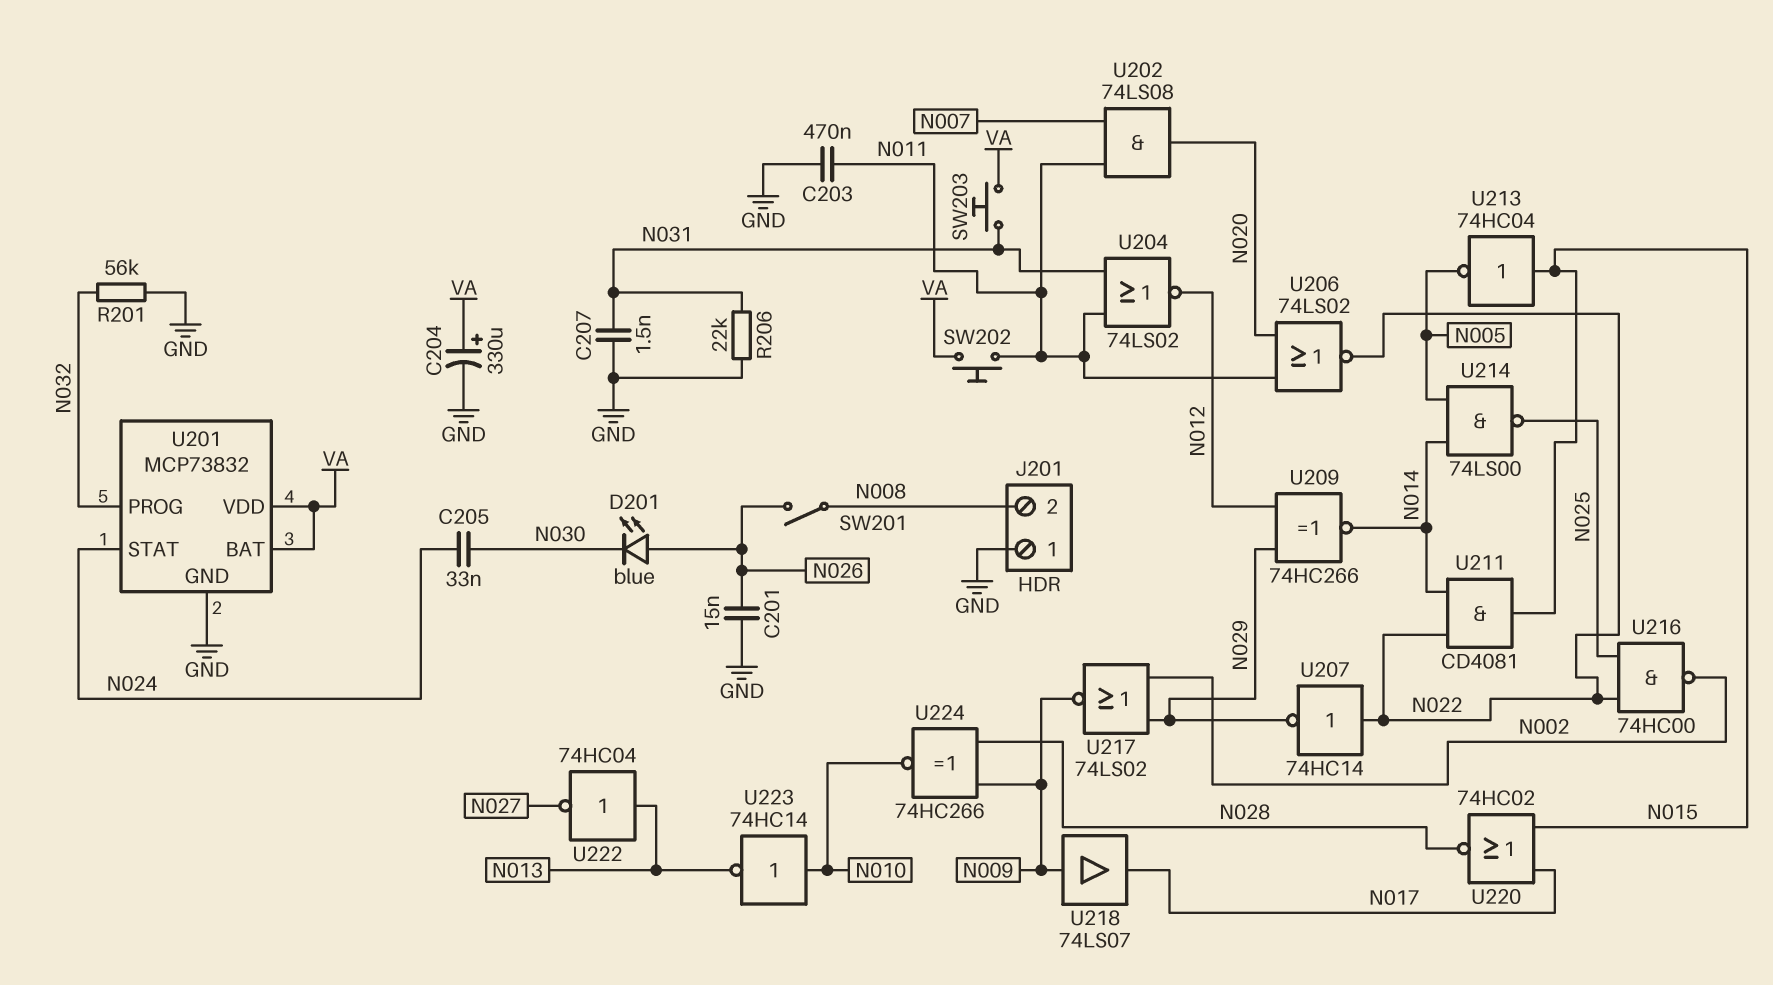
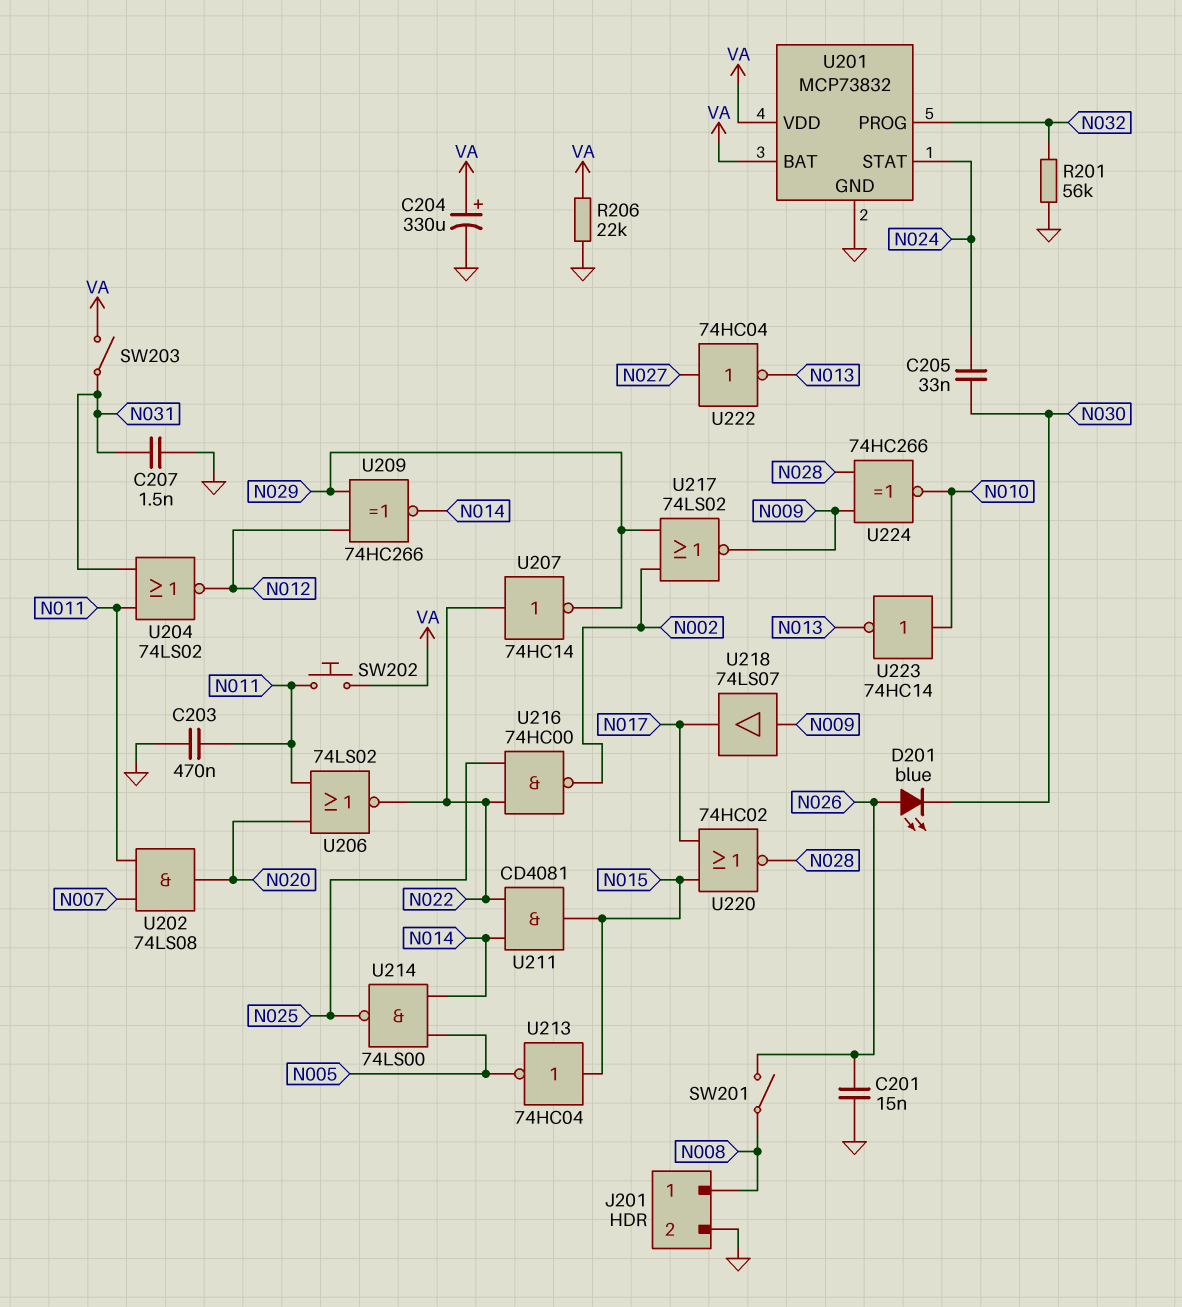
J201 pin 1: GND -> N008
J201 pin 2: N008 -> GND
R206: 22k (GND, N031) -> 22k (GND, VA)
SW203: button (N031, VA) -> switch (N031, VA)
U222: NOT 74HC04 (in N013, out N027) -> NOT 74HC04 (in N027, out N013)

